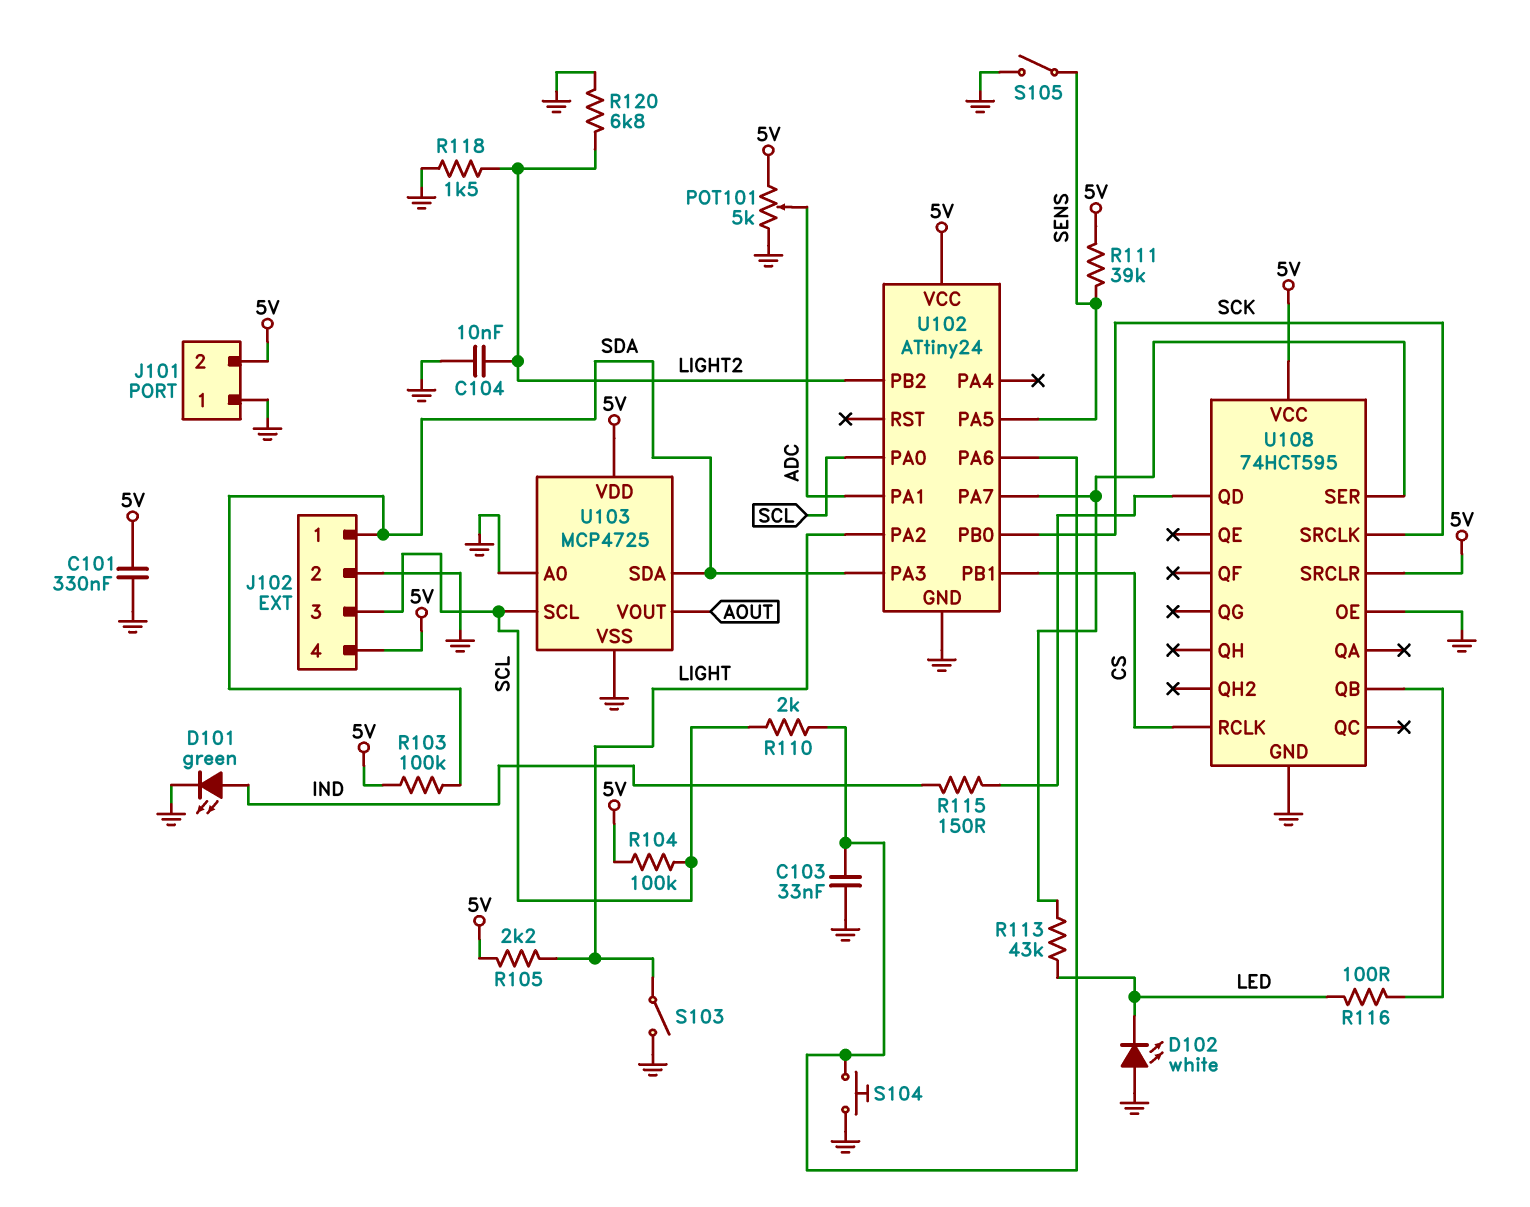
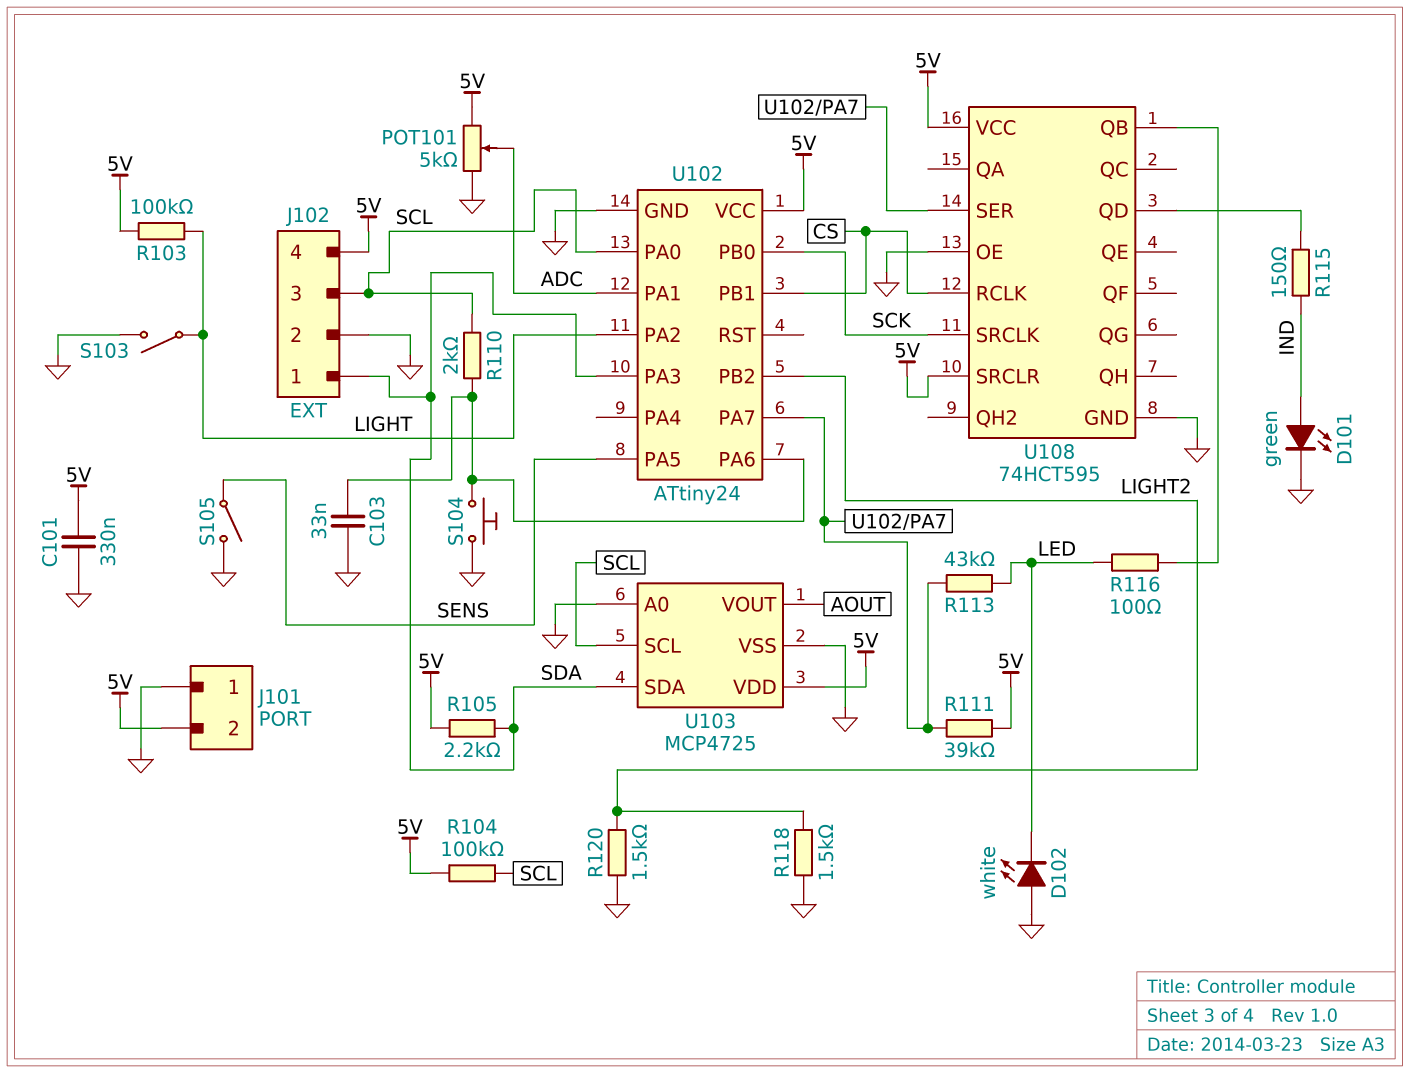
C104: 10nF (GND, LIGHT2) -> none
R103: 100k (5V, SDA) -> 100k (5V, LIGHT)
R105: 2.2k (5V, LIGHT) -> 2.2k (5V, SDA)
R111: 39k (5V, SENS) -> 39k (5V, U102/PA7)
R120: 6.8k (GND, LIGHT2) -> 1.5k (GND, LIGHT2)

